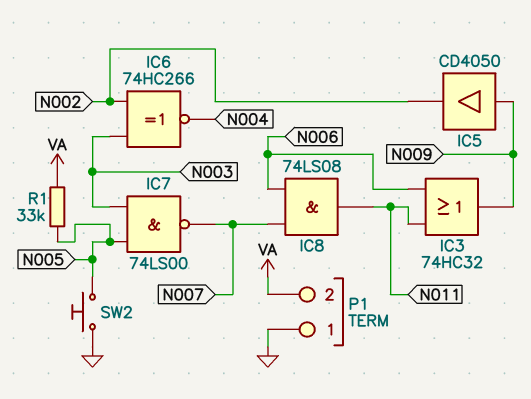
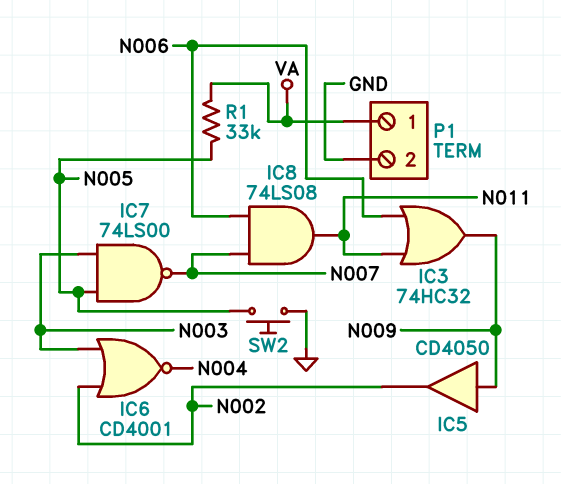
IC6: XNOR 74HC266 (in N002, in N003, out N004) -> NOR CD4001 (in N002, in N003, out N004)
P1 pin 1: GND -> VA
P1 pin 2: VA -> GND

